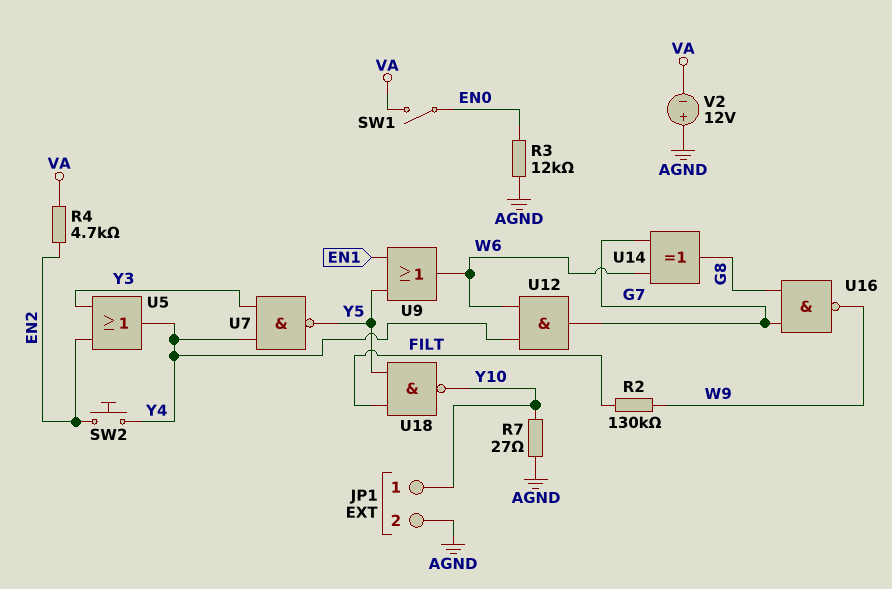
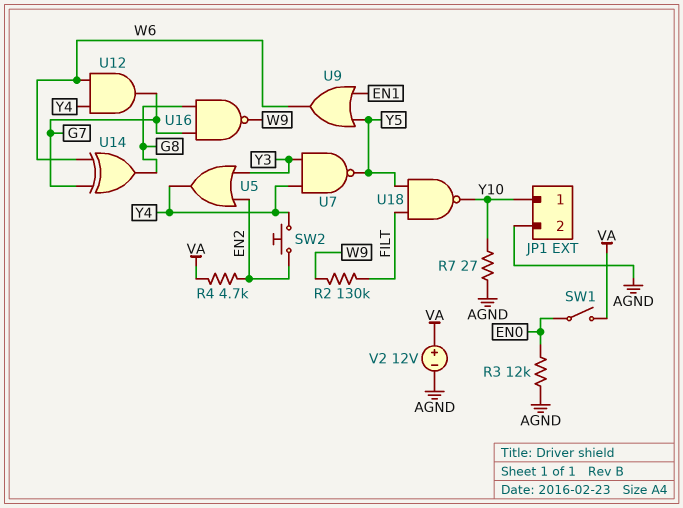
V2: 12V (plus AGND, minus VA) -> 12V (plus VA, minus AGND)

